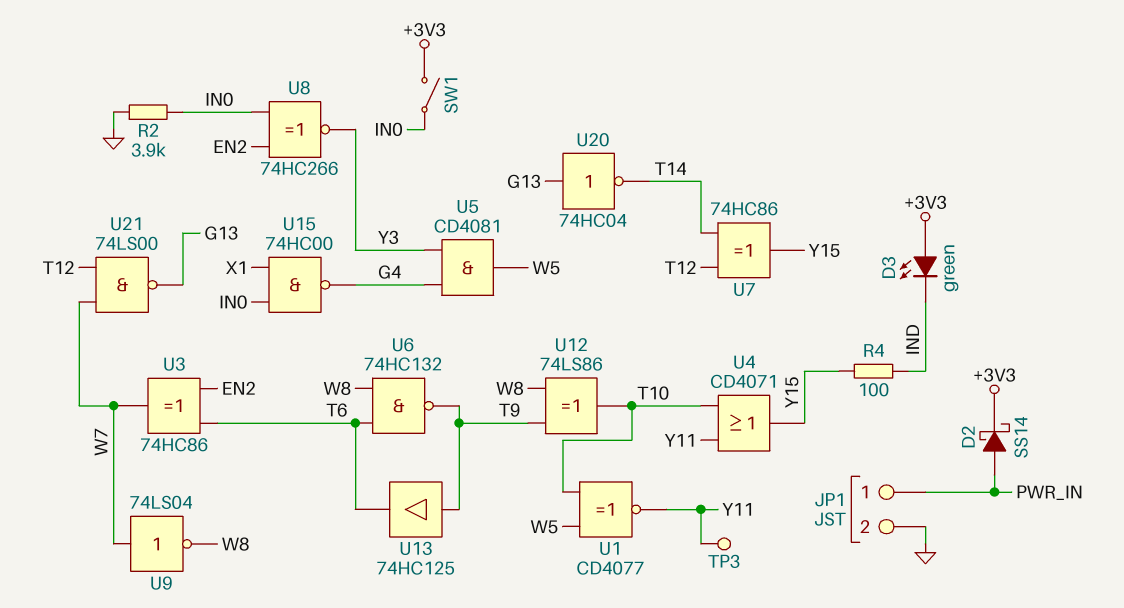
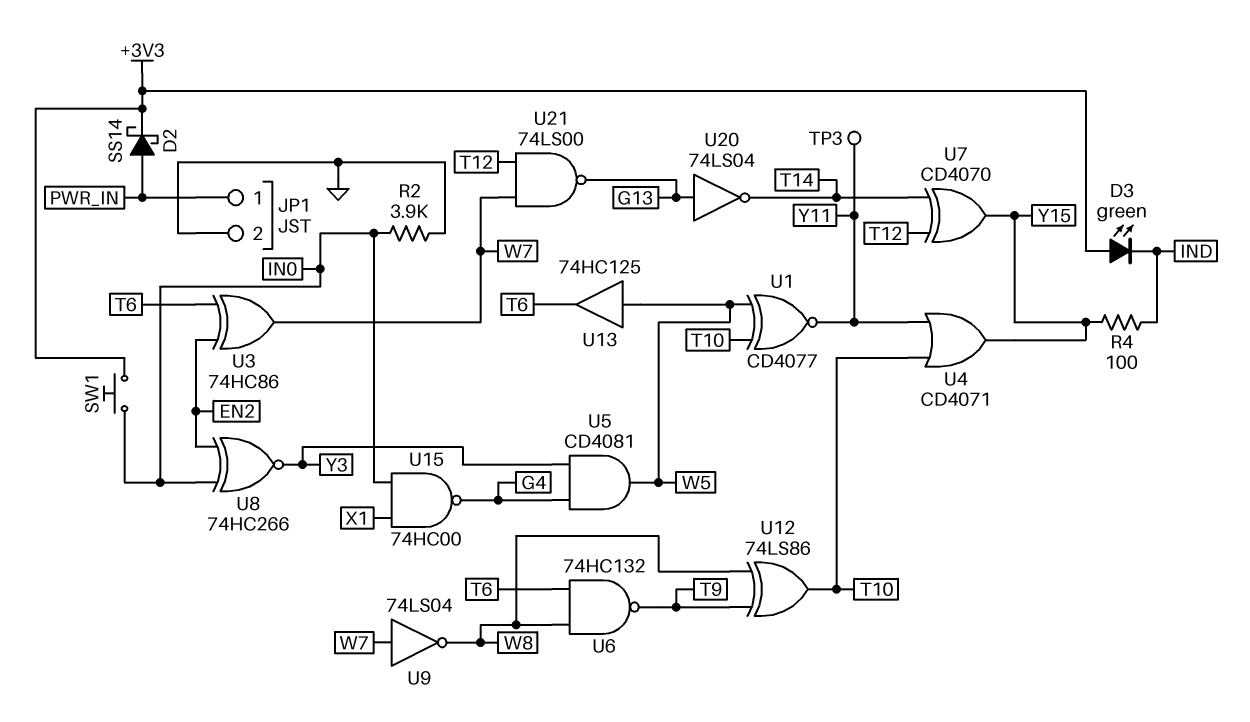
SW1: switch (+3V3, IN0) -> button (+3V3, IN0)
U7: XOR 74HC86 (in T12, in T14, out Y15) -> XOR CD4070 (in T12, in T14, out Y15)
U13: buffer 74HC125 (in T9, out T6) -> buffer 74HC125 (in W5, out T6)
U20: NOT 74HC04 (in G13, out T14) -> NOT 74LS04 (in G13, out T14)

